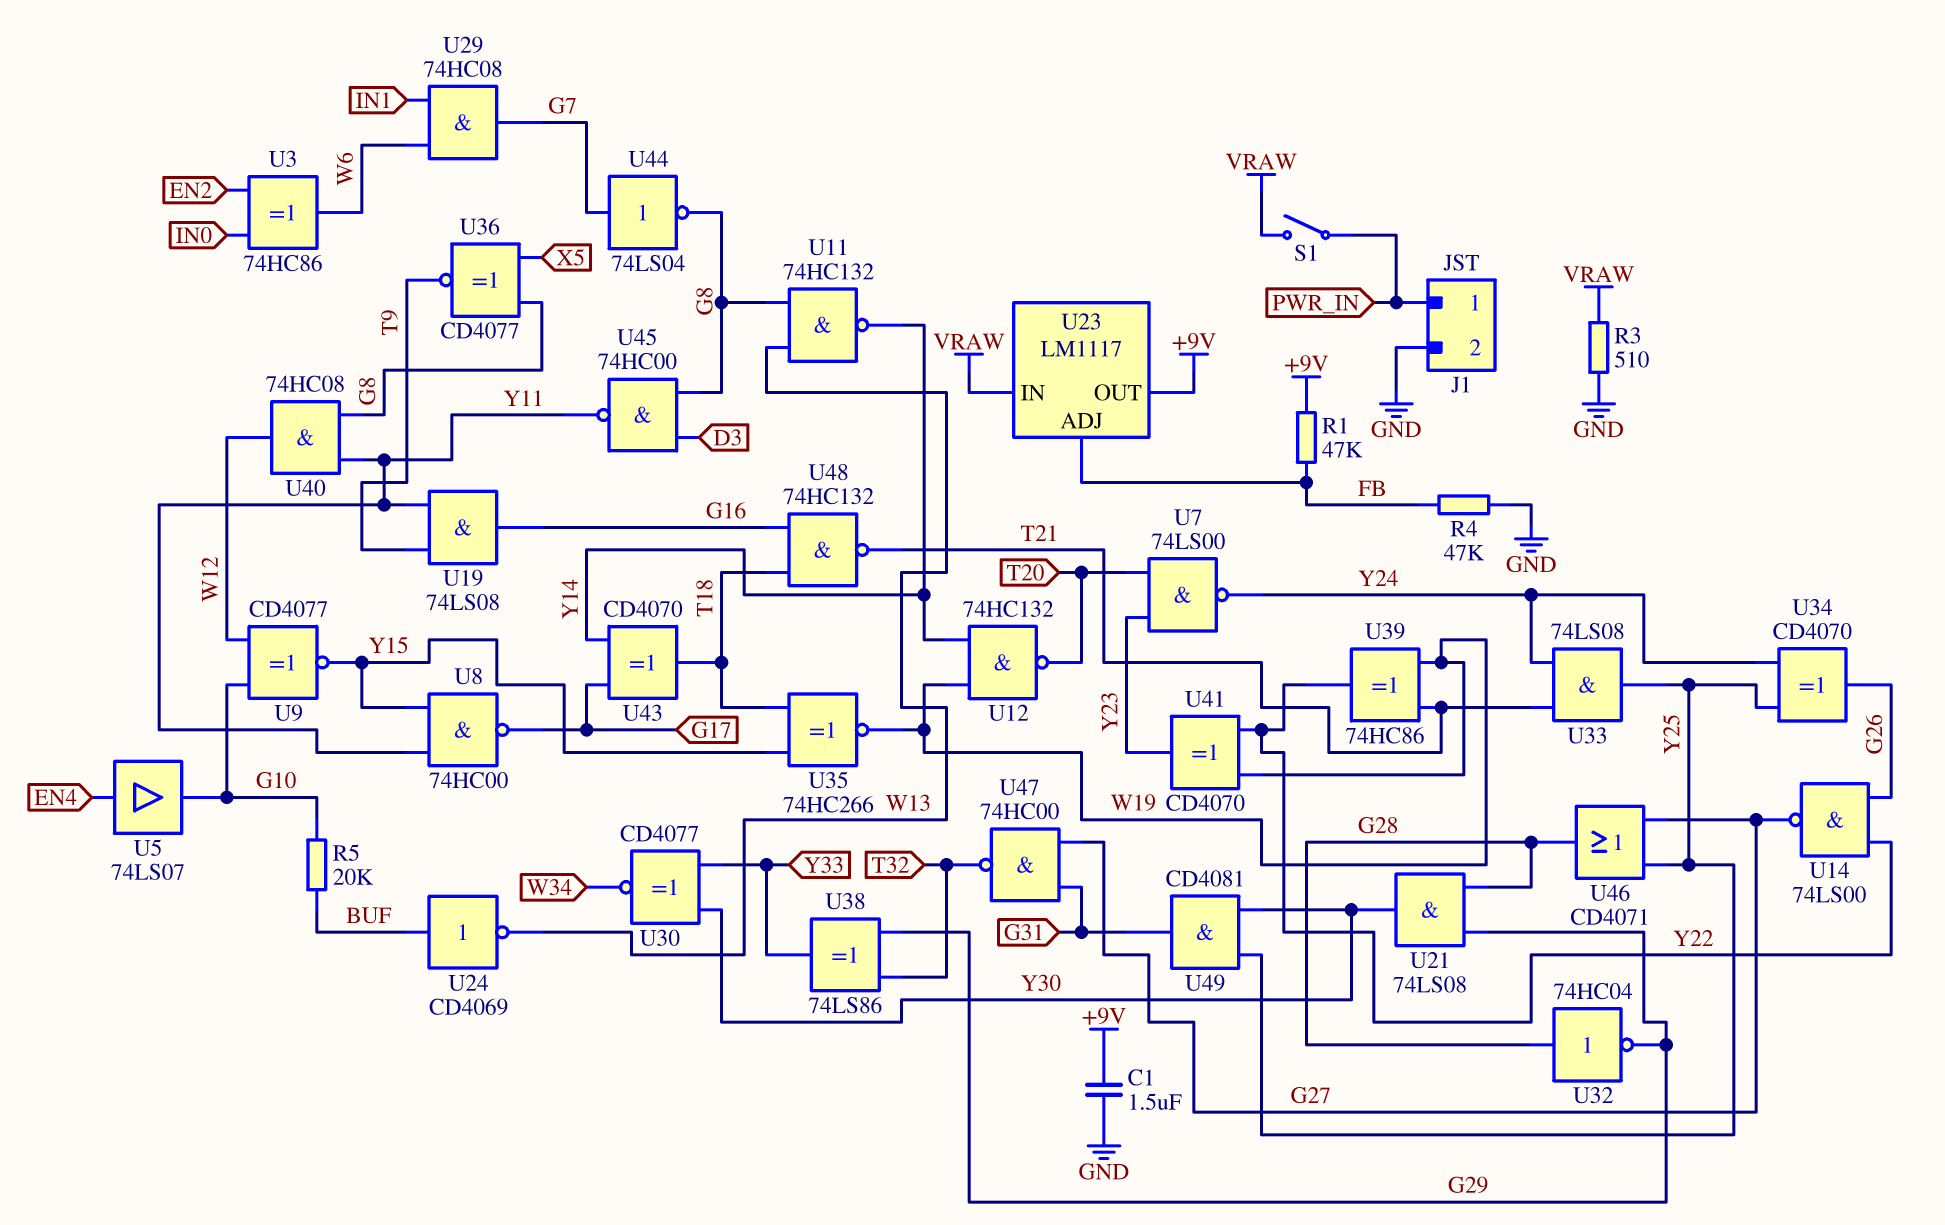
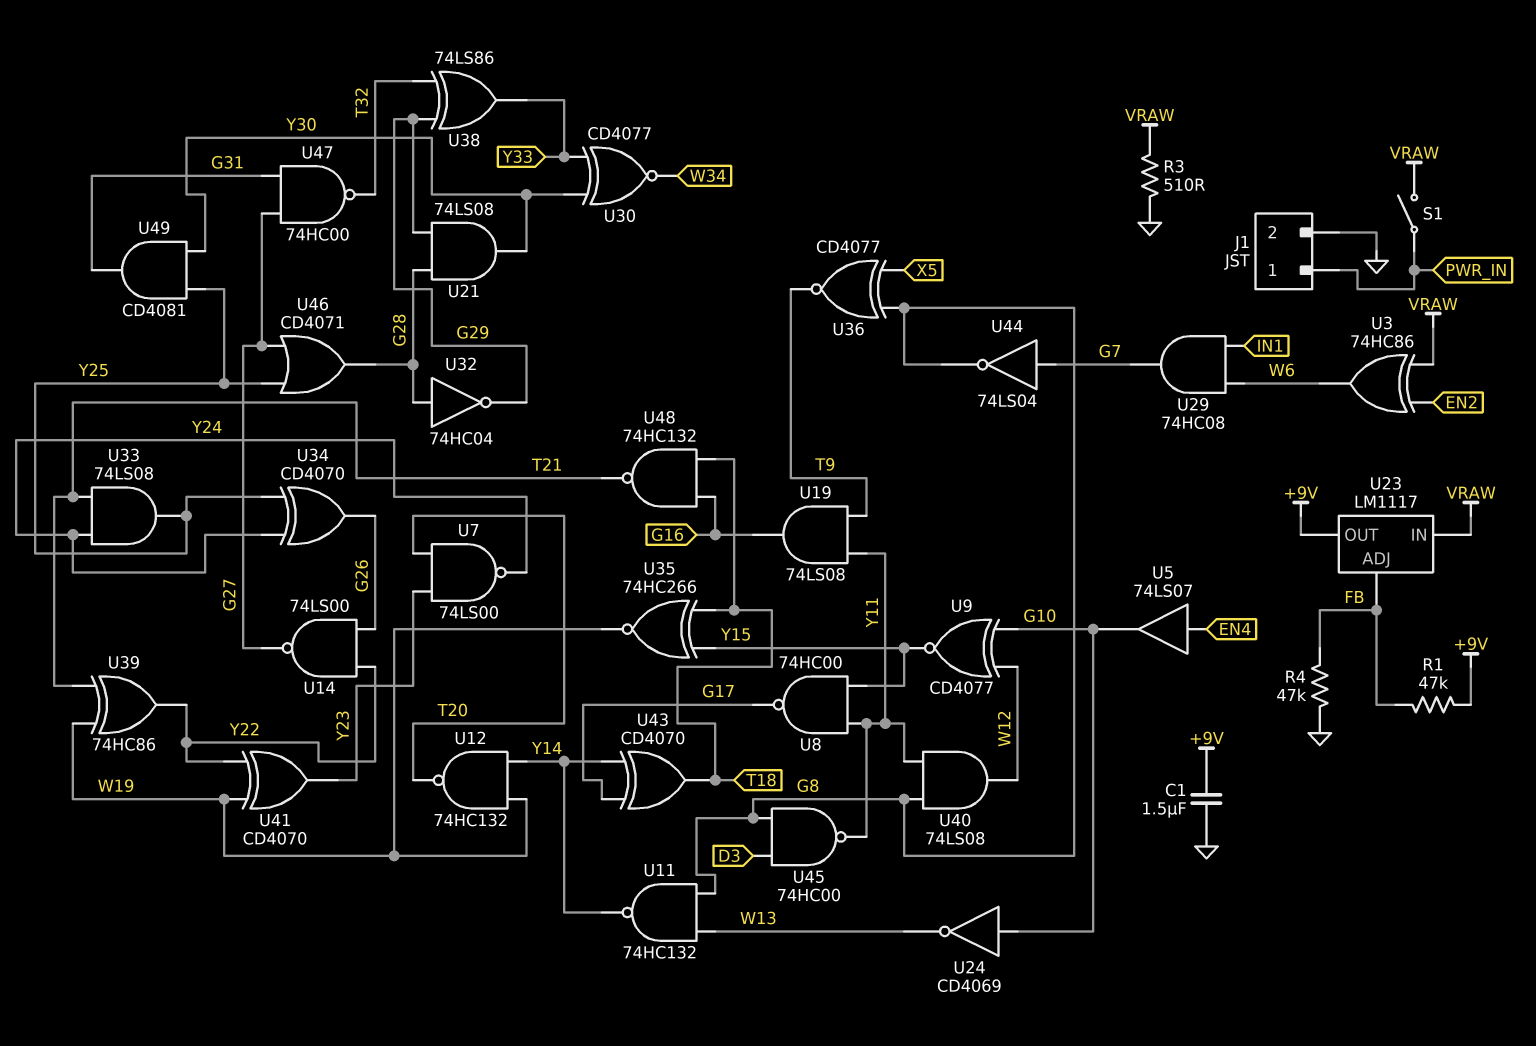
R5: 20k (BUF, G10) -> none
U3: XOR 74HC86 (in EN2, in IN0, out W6) -> XOR 74HC86 (in EN2, in VRAW, out W6)
U24: NOT CD4069 (in BUF, out W13) -> NOT CD4069 (in G10, out W13)
U40: AND 74HC08 (in G8, in Y11, out W12) -> AND 74LS08 (in G8, in Y11, out W12)

